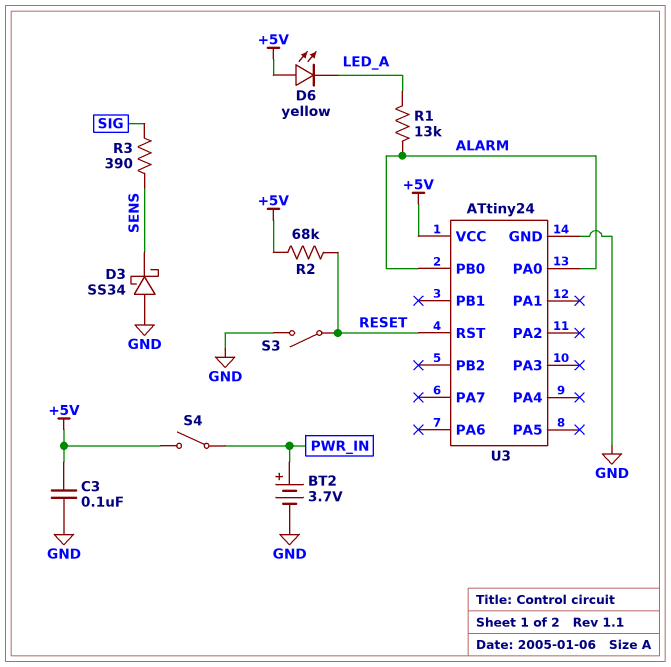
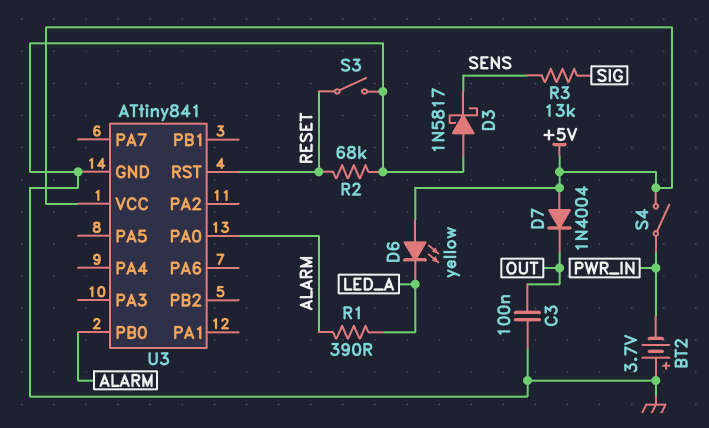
BT2: 3.7V (plus PWR_IN, minus GND) -> 3.7V (plus GND, minus PWR_IN)
C3: 100nF (+5V, GND) -> 100nF (GND, OUT)
D3: schottky SS34 (A GND, K SENS) -> schottky 1N5817 (A GND, K SENS)
D7: none -> diode 1N4004 (A +5V, K OUT)
R1: 13k (ALARM, LED_A) -> 390 (ALARM, LED_A)
R2: 68k (+5V, RESET) -> 68k (GND, RESET)
R3: 390 (SENS, SIG) -> 13k (SENS, SIG)
U3: ATtiny24 -> ATtiny841

